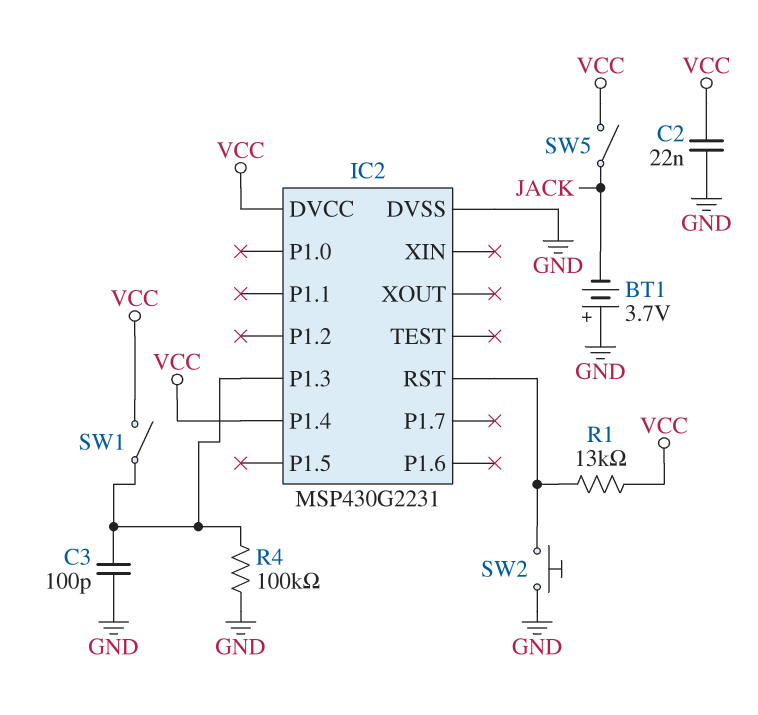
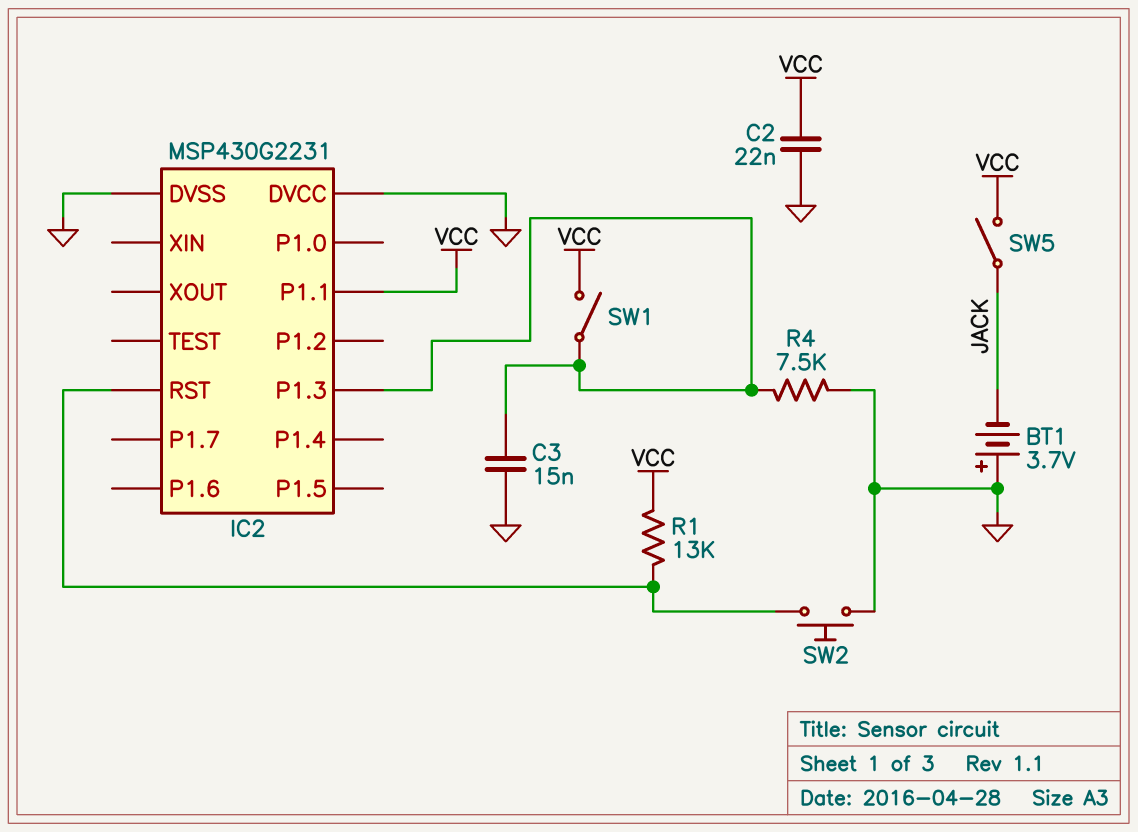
C3: 100pF (GND, IC2/P1.3) -> 15nF (GND, IC2/P1.3)
IC2 pin DVCC: VCC -> GND
IC2 pin P1.1: none -> VCC
IC2 pin P1.4: VCC -> none
R4: 100k (GND, IC2/P1.3) -> 7.5k (GND, IC2/P1.3)

